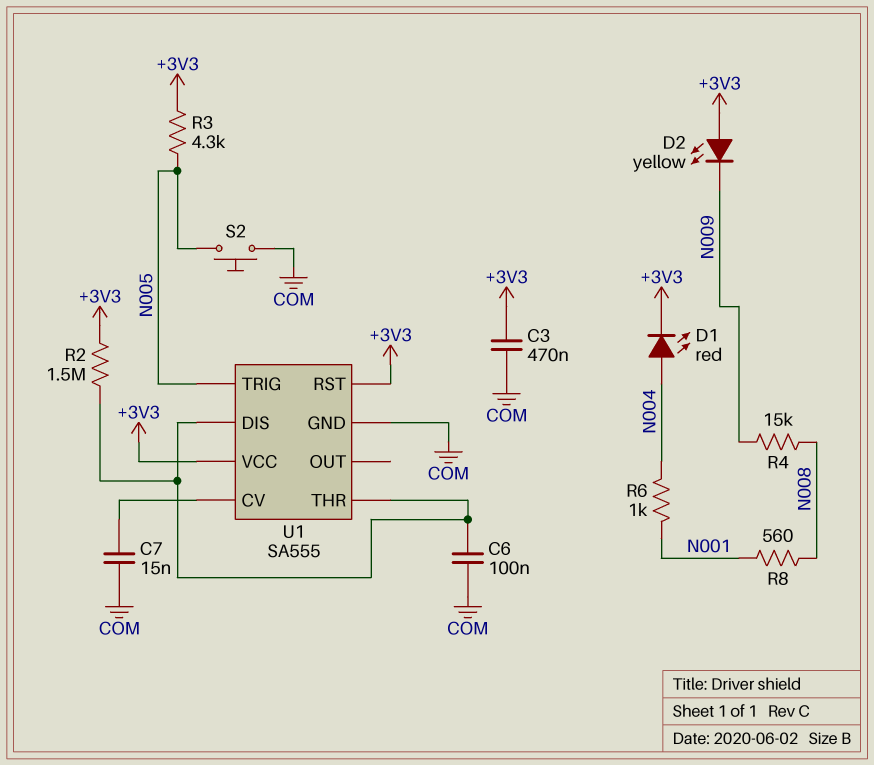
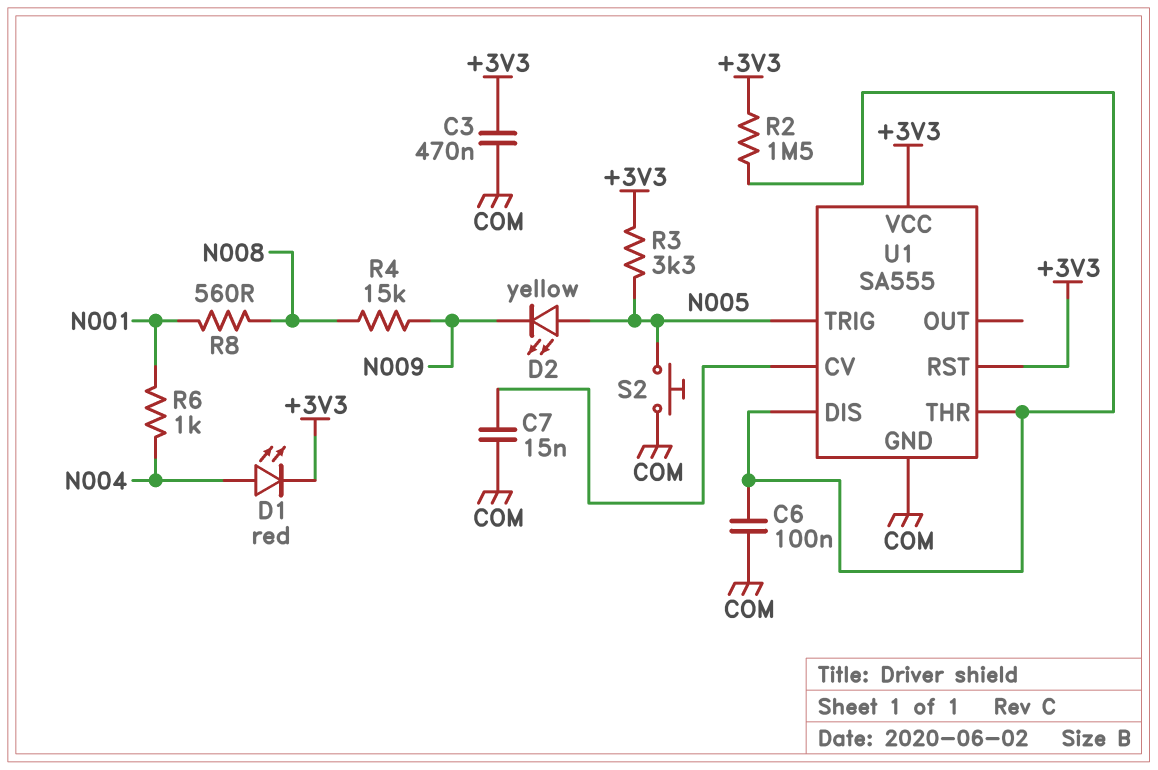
D2: LED yellow (A +3V3, K N009) -> LED yellow (A N005, K N009)
R3: 4.3k (+3V3, N005) -> 3.3k (+3V3, N005)

